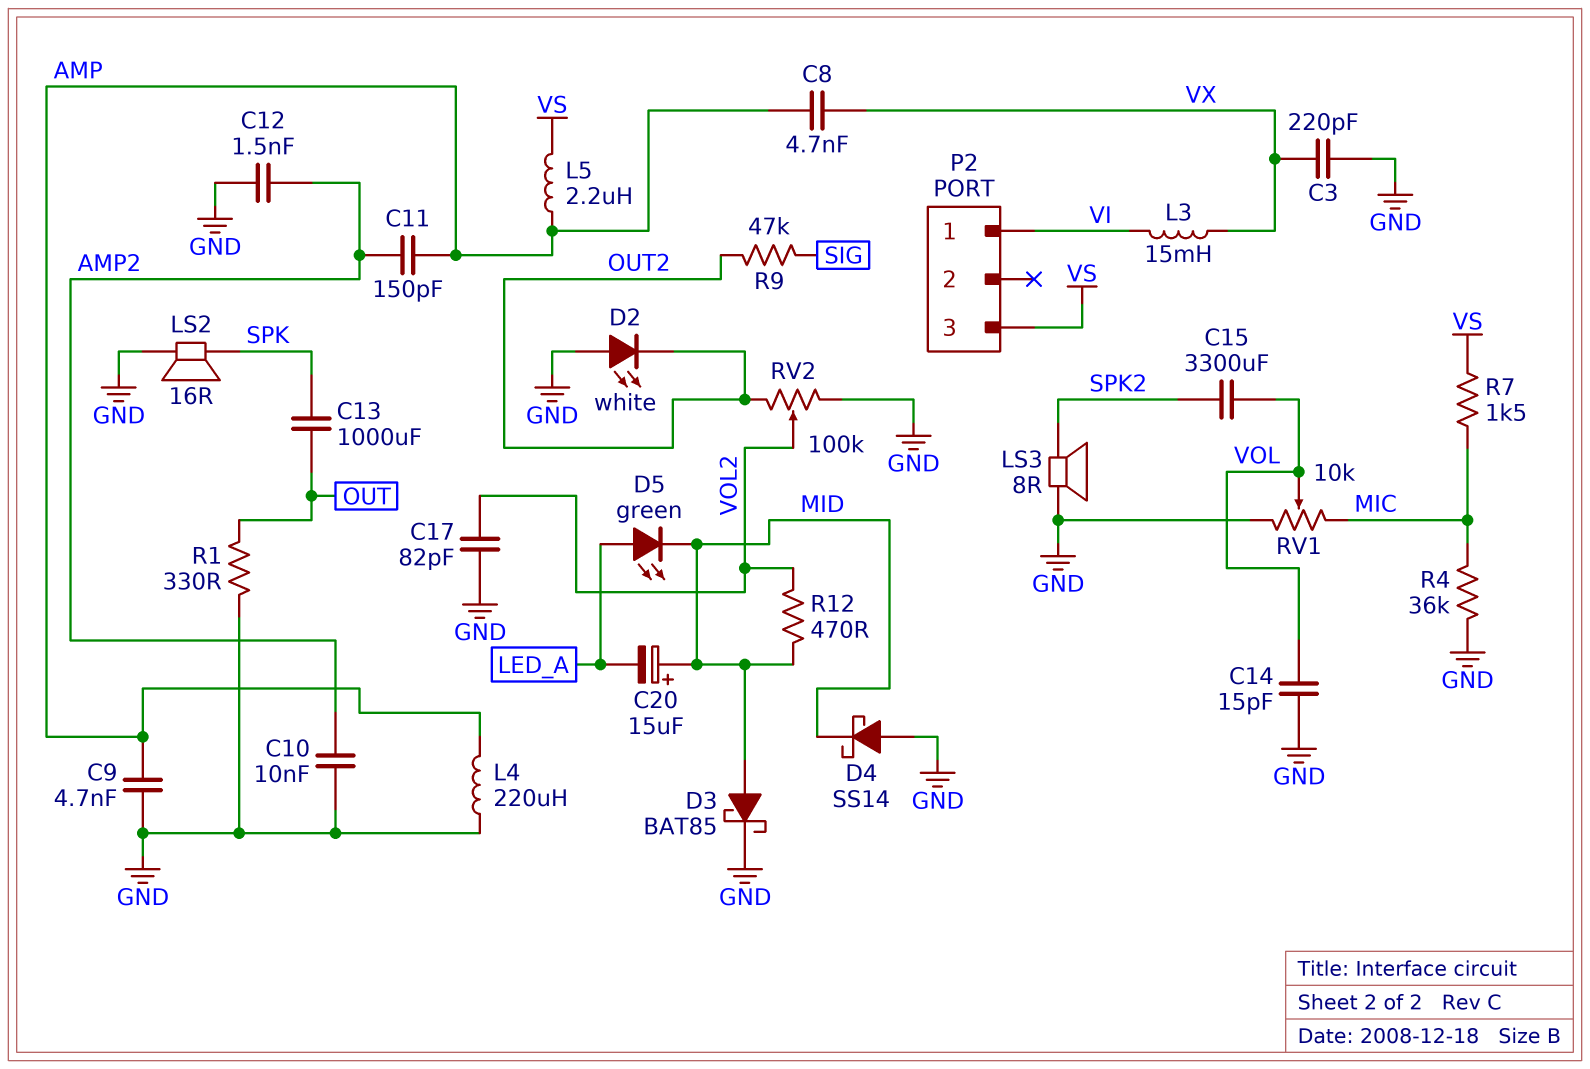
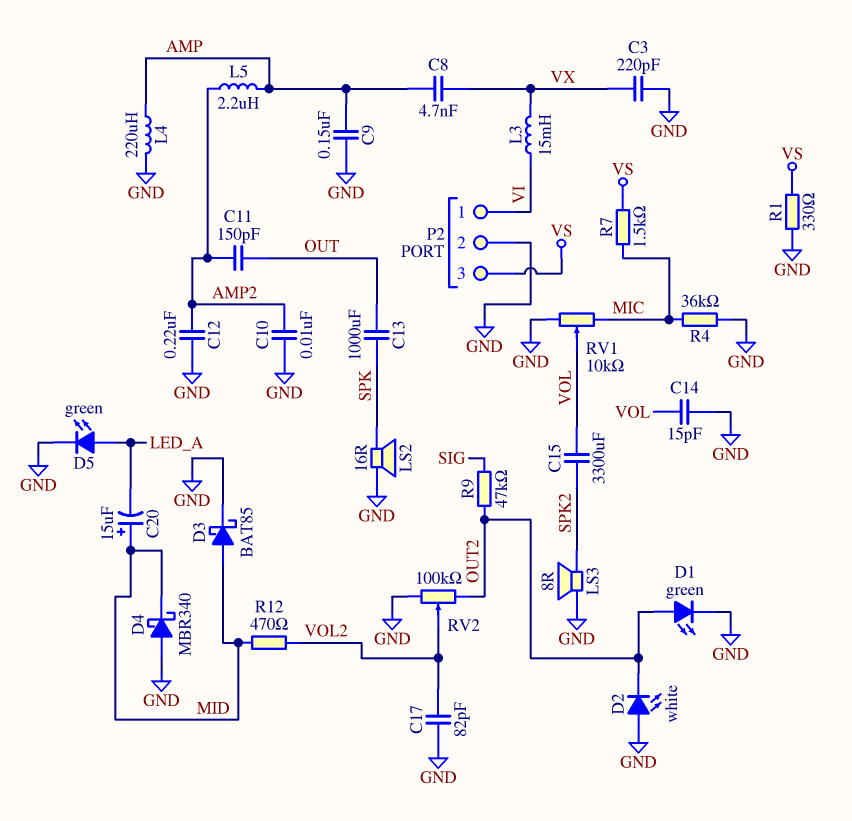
C9: 4.7nF (AMP, GND) -> 150nF (AMP, GND)
C11: 150pF (AMP, AMP2) -> 150pF (AMP2, OUT)
C12: 1.5nF (AMP2, GND) -> 220nF (AMP2, GND)
D1: none -> LED green (A OUT2, K GND)
D4: schottky SS14 (A GND, K MID) -> schottky MBR340 (A GND, K MID)
D5: LED green (A LED_A, K MID) -> LED green (A LED_A, K GND)
L5: 2.2uH (AMP, VS) -> 2.2uH (AMP, AMP2)
P2 pin 2: none -> GND
R1: 330 (GND, OUT) -> 330 (GND, VS)

